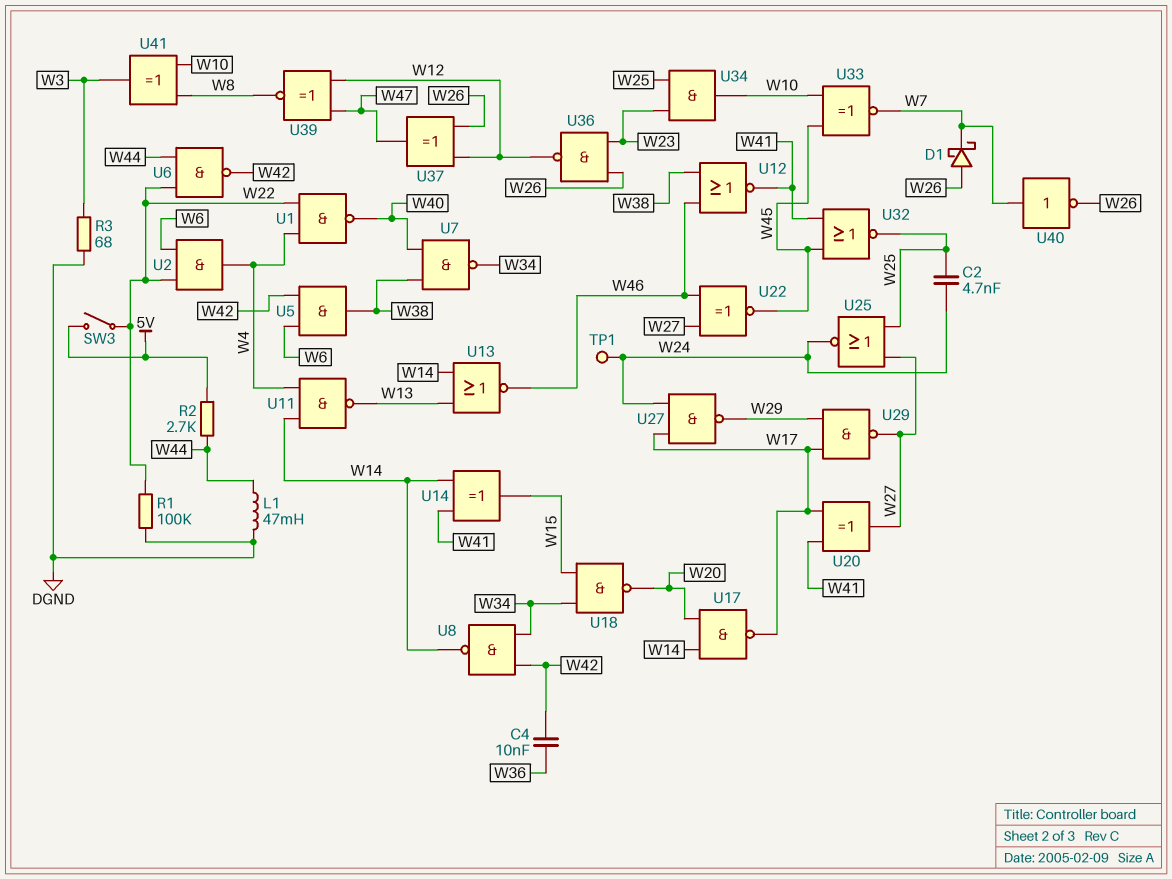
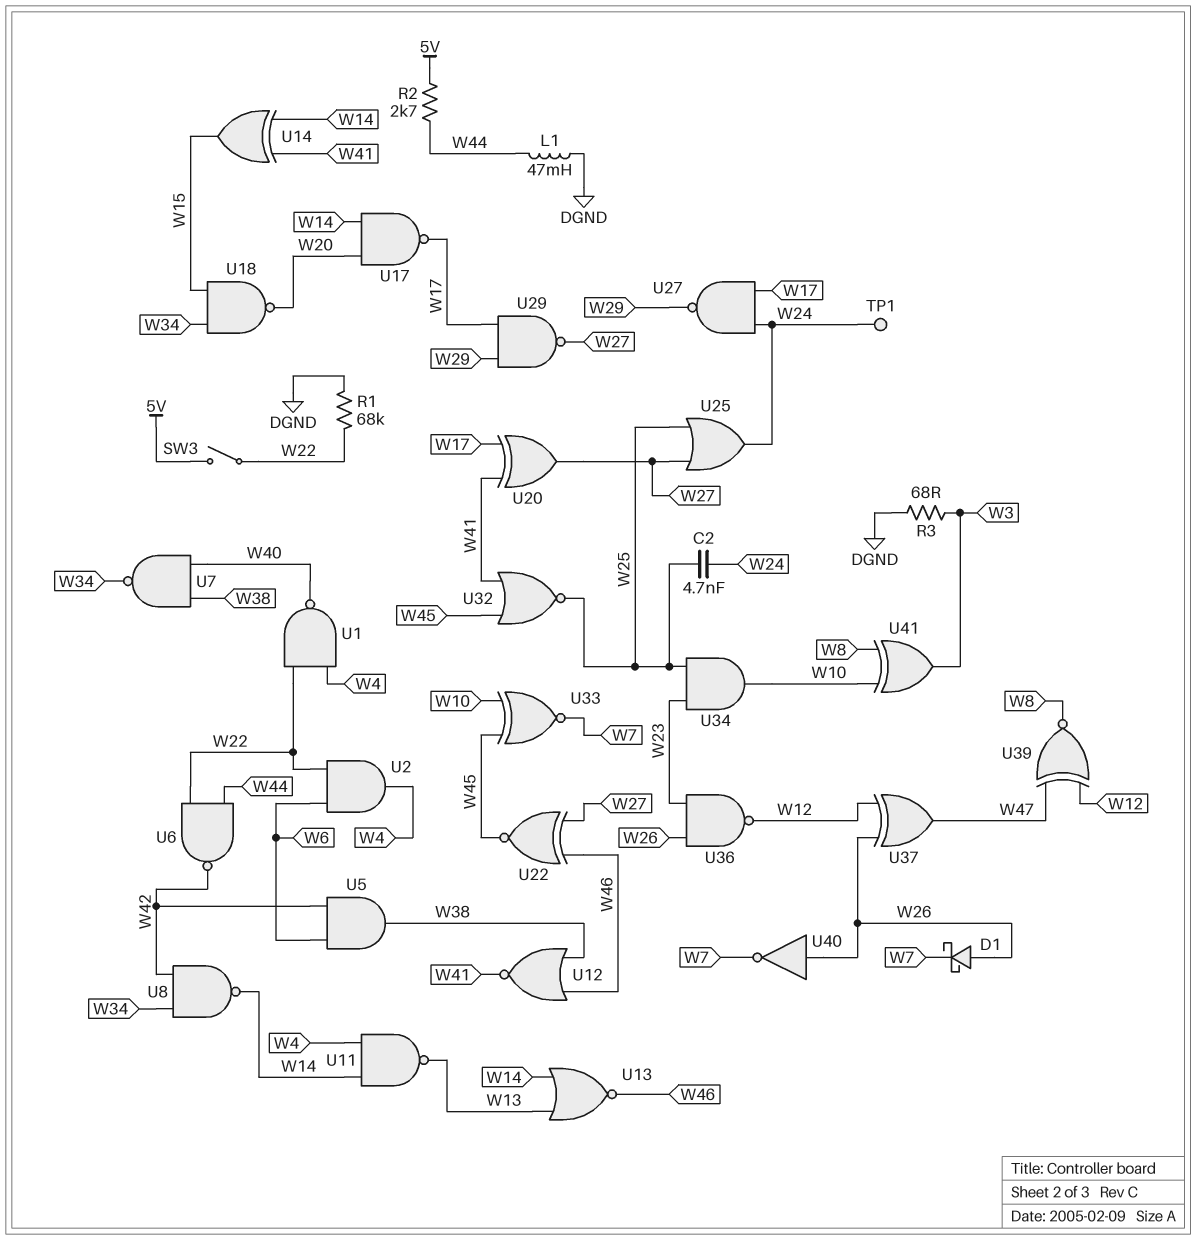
C4: 10nF (W36, W42) -> none
R1: 100k (DGND, W22) -> 68k (DGND, W22)
U25: NOR (in W25, in W27, out W24) -> OR (in W25, in W27, out W24)
U40: NOT (in W7, out W26) -> NOT (in W26, out W7)

